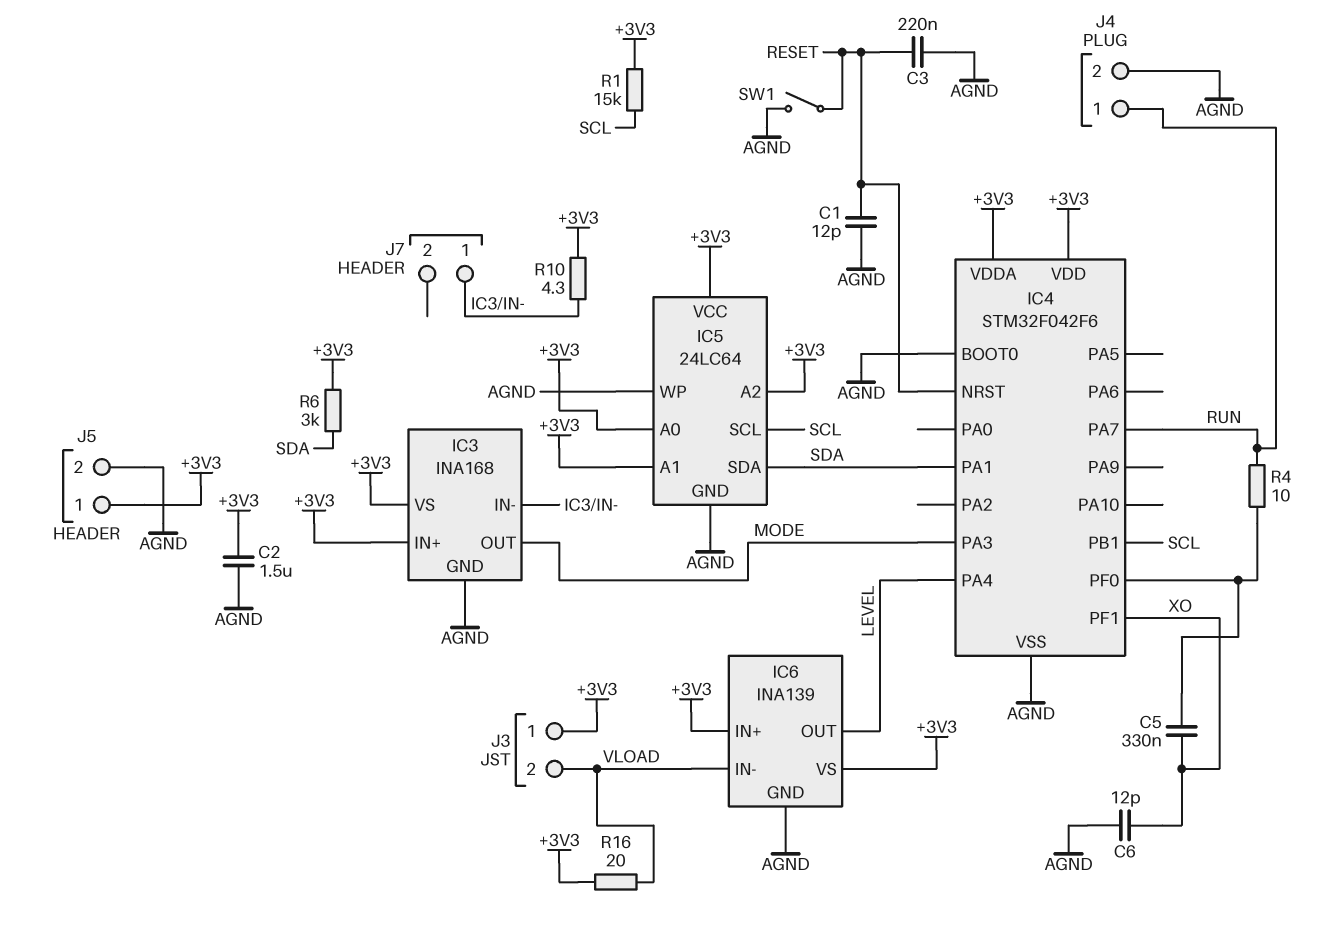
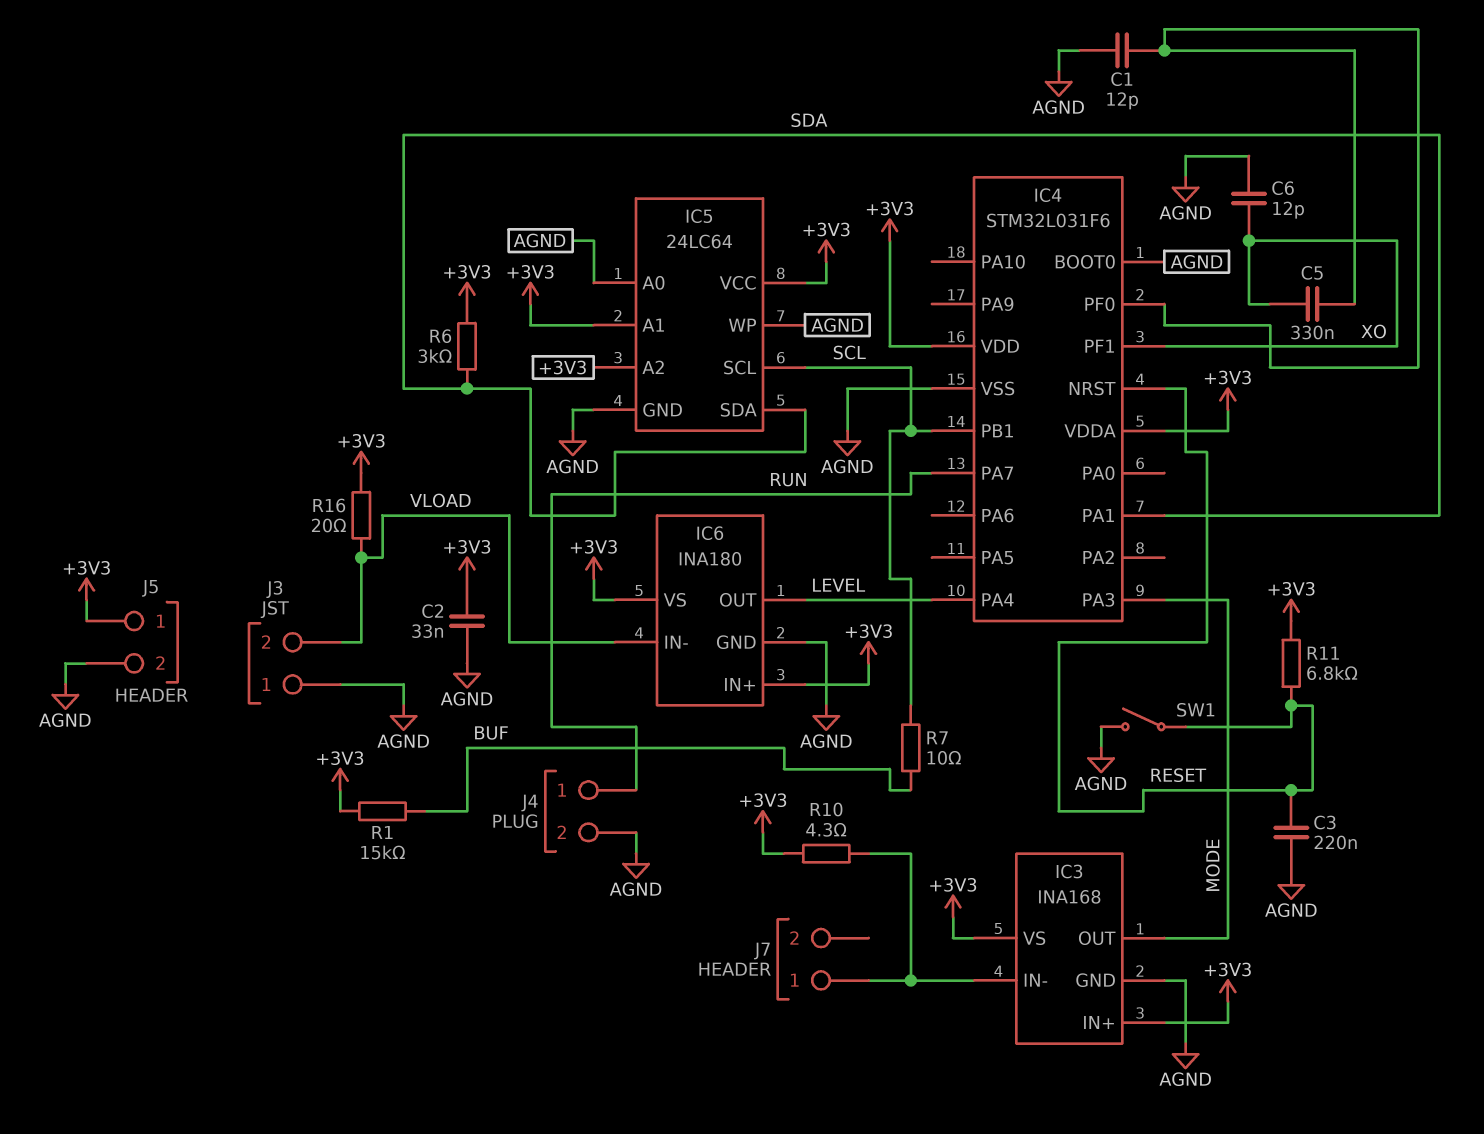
C1: 12pF (AGND, RESET) -> 12pF (AGND, IC4/PF0)
C2: 1.5uF (+3V3, AGND) -> 33nF (+3V3, AGND)
IC4: STM32F042F6 -> STM32L031F6
IC5 pin A0: +3V3 -> AGND
IC6: INA139 -> INA180
J3 pin 1: +3V3 -> AGND
R1: 15k (+3V3, SCL) -> 15k (+3V3, BUF)
R4: 10 (IC4/PF0, RUN) -> none
R7: none -> 10 (BUF, SCL)
R11: none -> 6.8k (+3V3, RESET)

